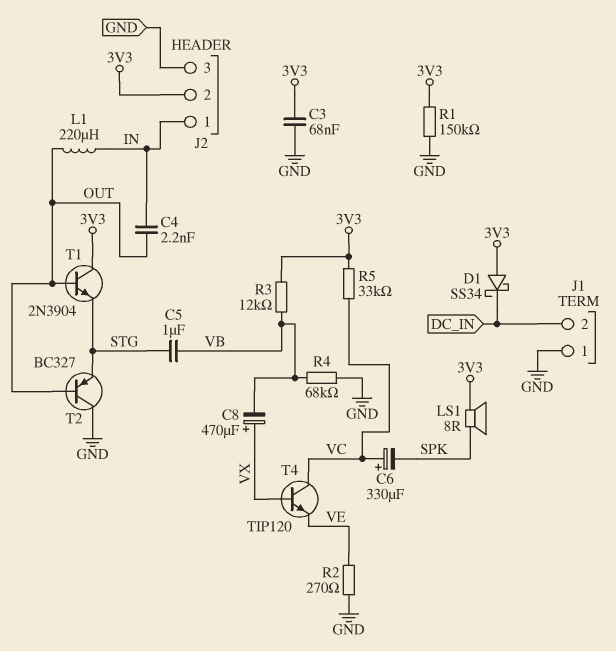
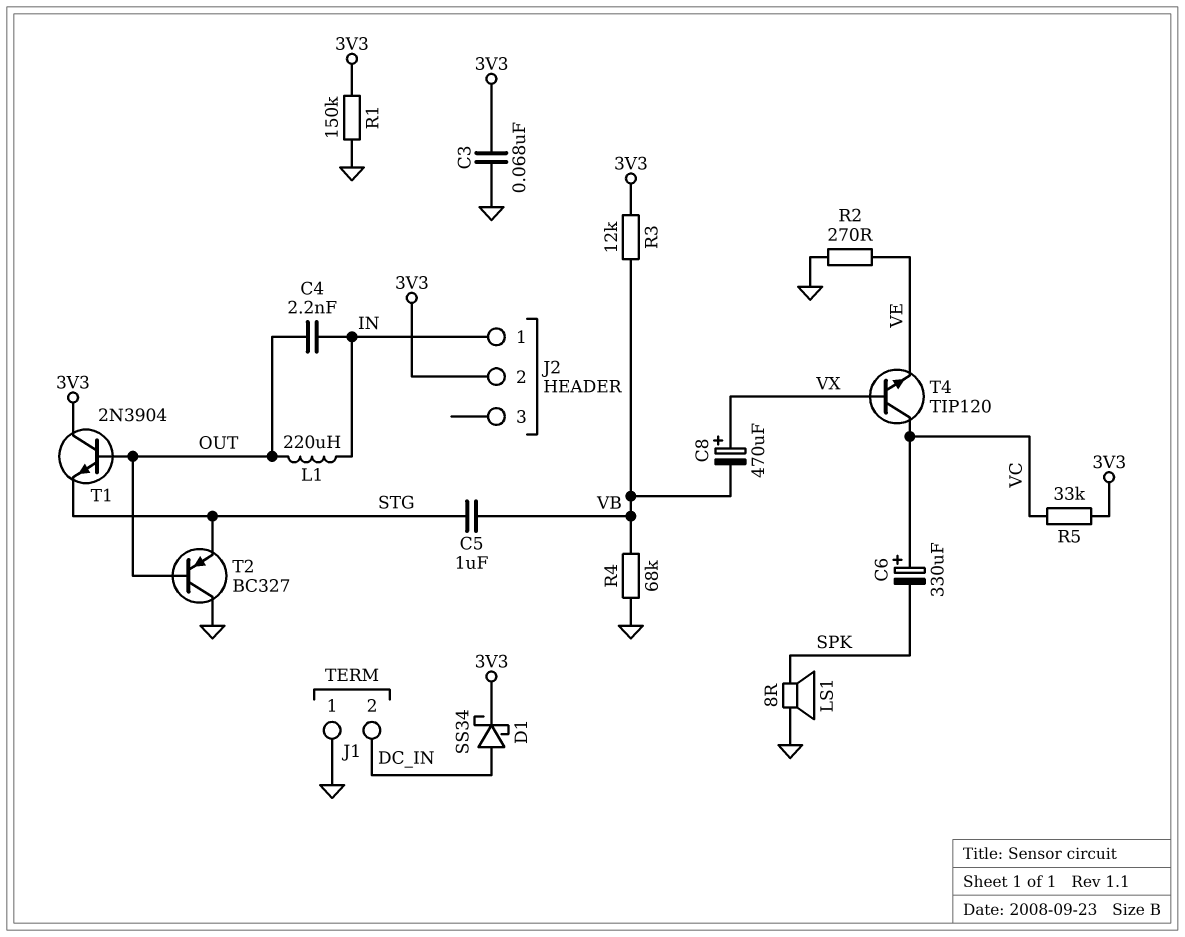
D1: schottky SS34 (A 3V3, K DC_IN) -> schottky SS34 (A DC_IN, K 3V3)
J2 pin 3: GND -> none
LS1: speaker 8R (3V3, SPK) -> speaker 8R (GND, SPK)

